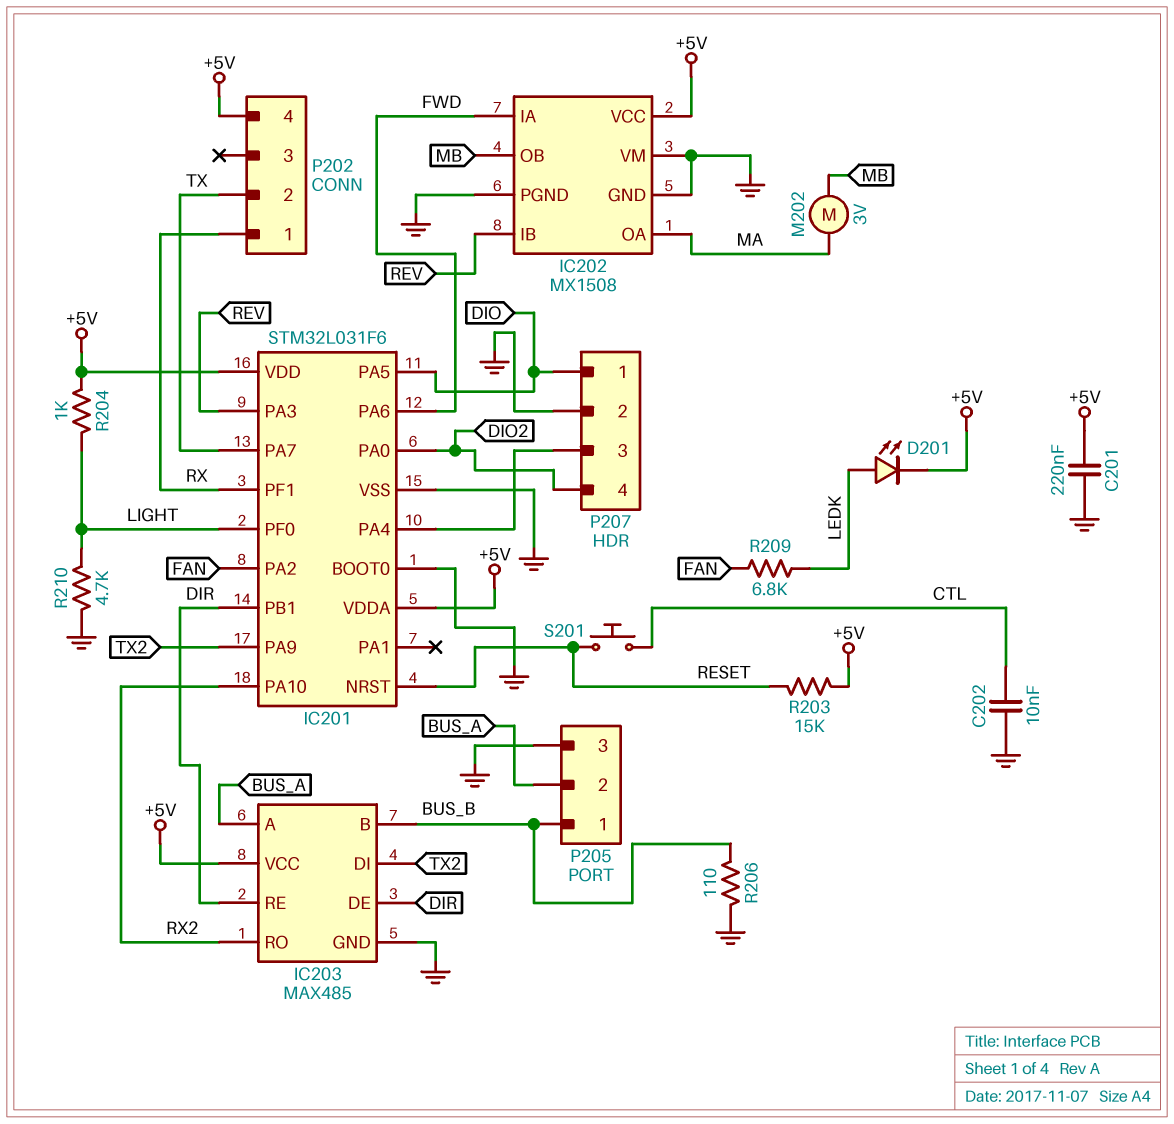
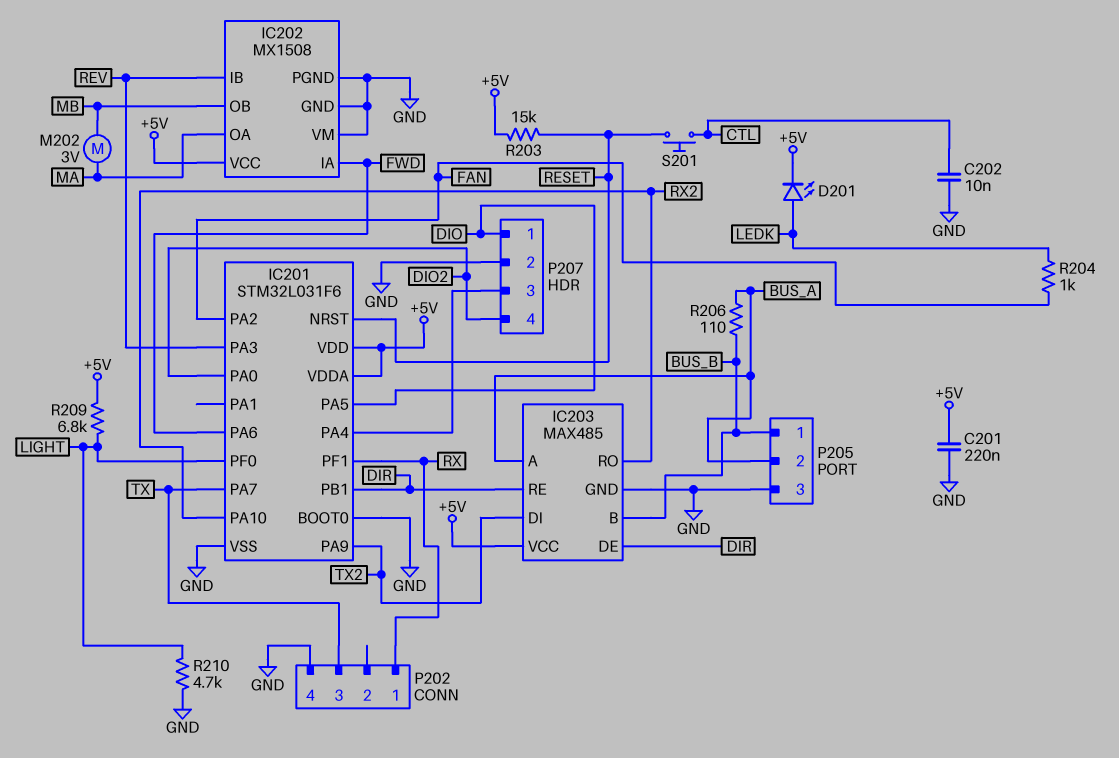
P202 pin 2: TX -> none
P202 pin 3: none -> TX
P202 pin 4: +5V -> GND
R204: 1k (+5V, LIGHT) -> 1k (FAN, LEDK)
R206: 110 (BUS_B, GND) -> 110 (BUS_A, BUS_B)
R209: 6.8k (FAN, LEDK) -> 6.8k (+5V, LIGHT)

